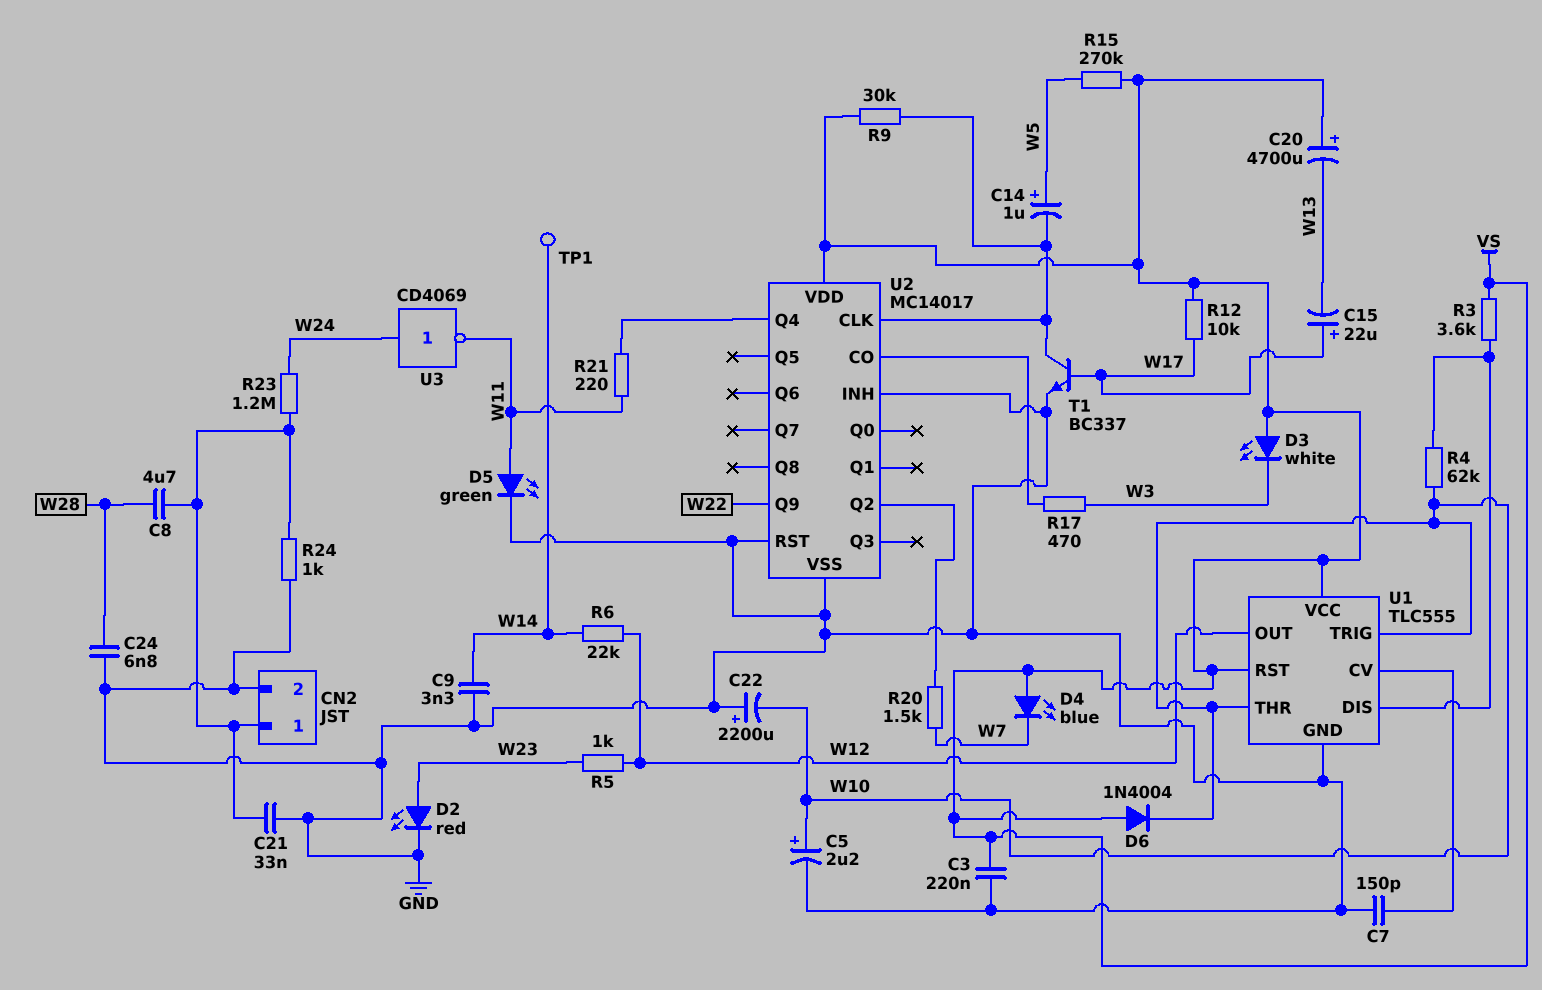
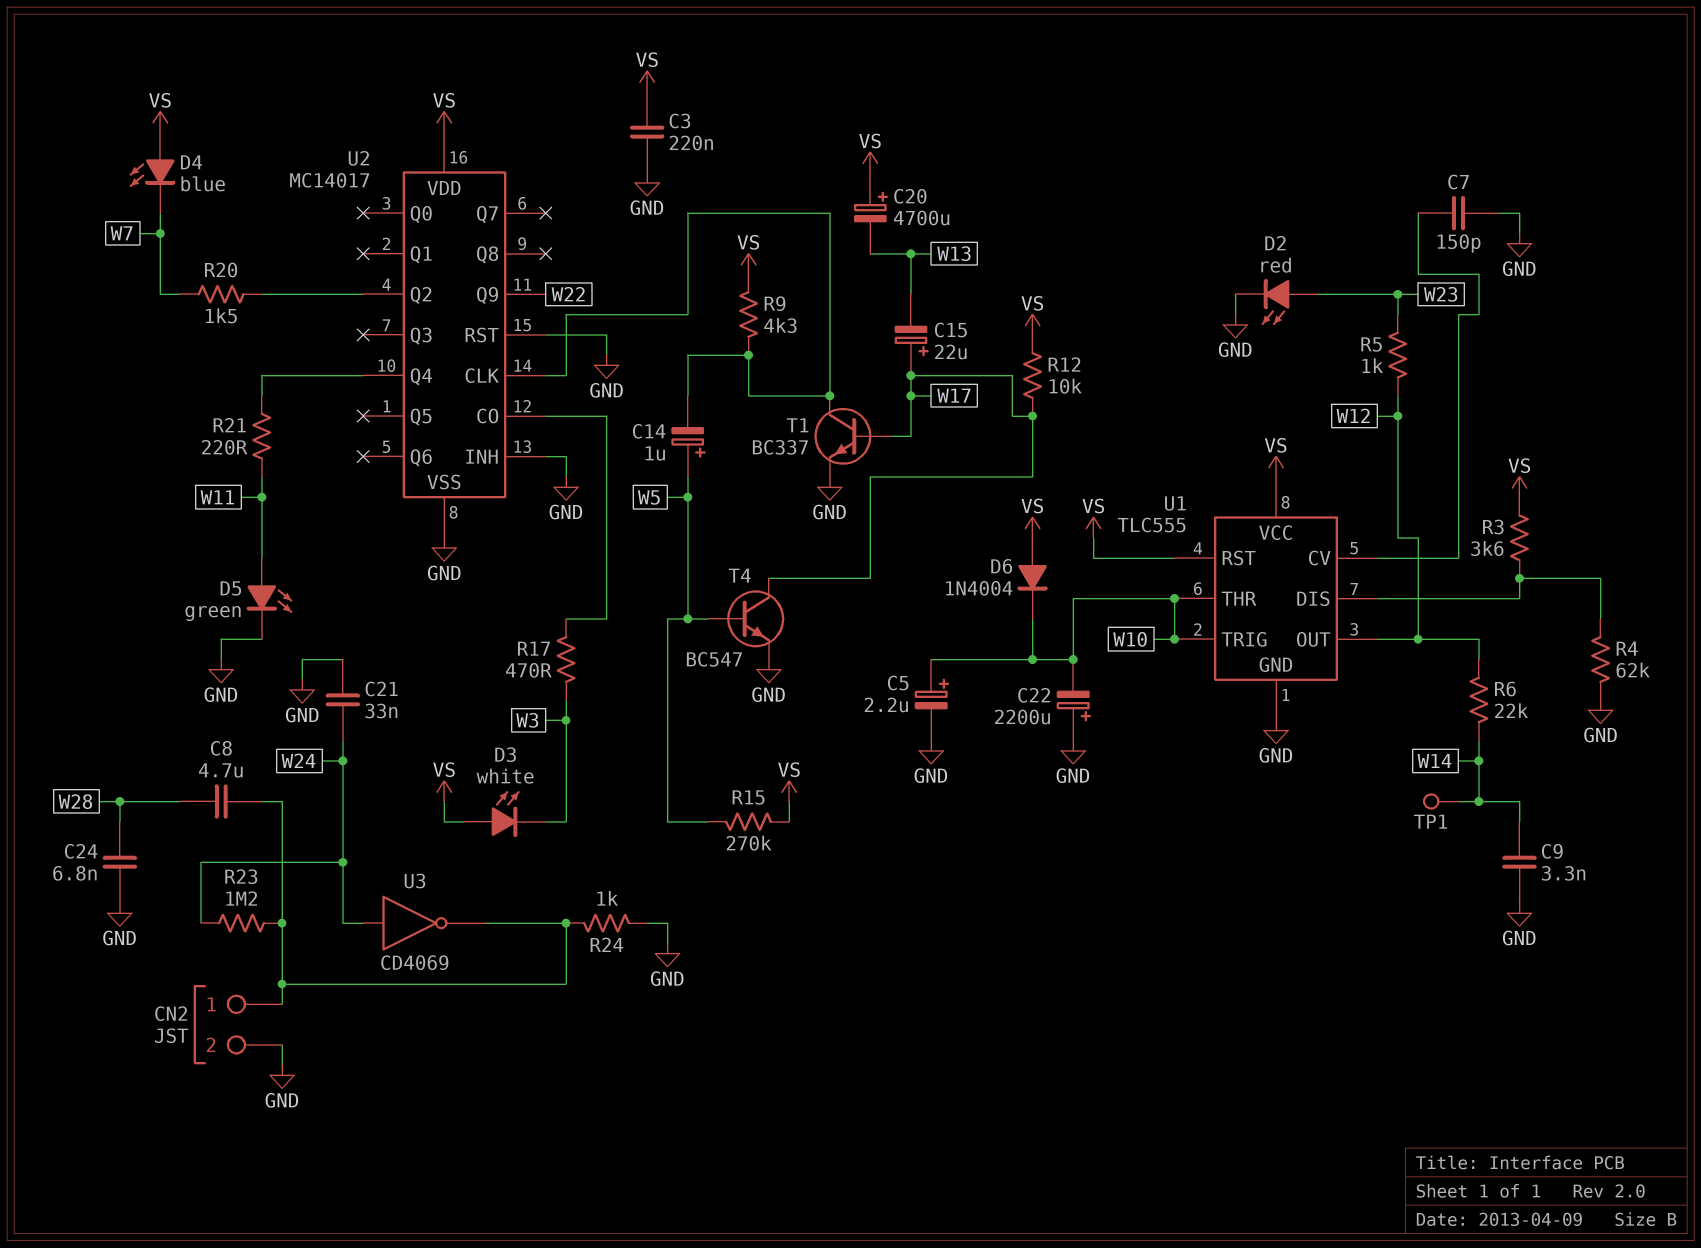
C21: 33nF (CN2/1, GND) -> 33nF (GND, W24)
R4: 62k (U1/DIS, W10) -> 62k (GND, U1/DIS)
R9: 30k (U2/CLK, VS) -> 4.3k (U2/CLK, VS)
T4: none -> NPN BC547 (B W5, C W17, E GND)
U3: NOT CD4069 (in W24, out W11) -> NOT CD4069 (in W24, out CN2/1)

